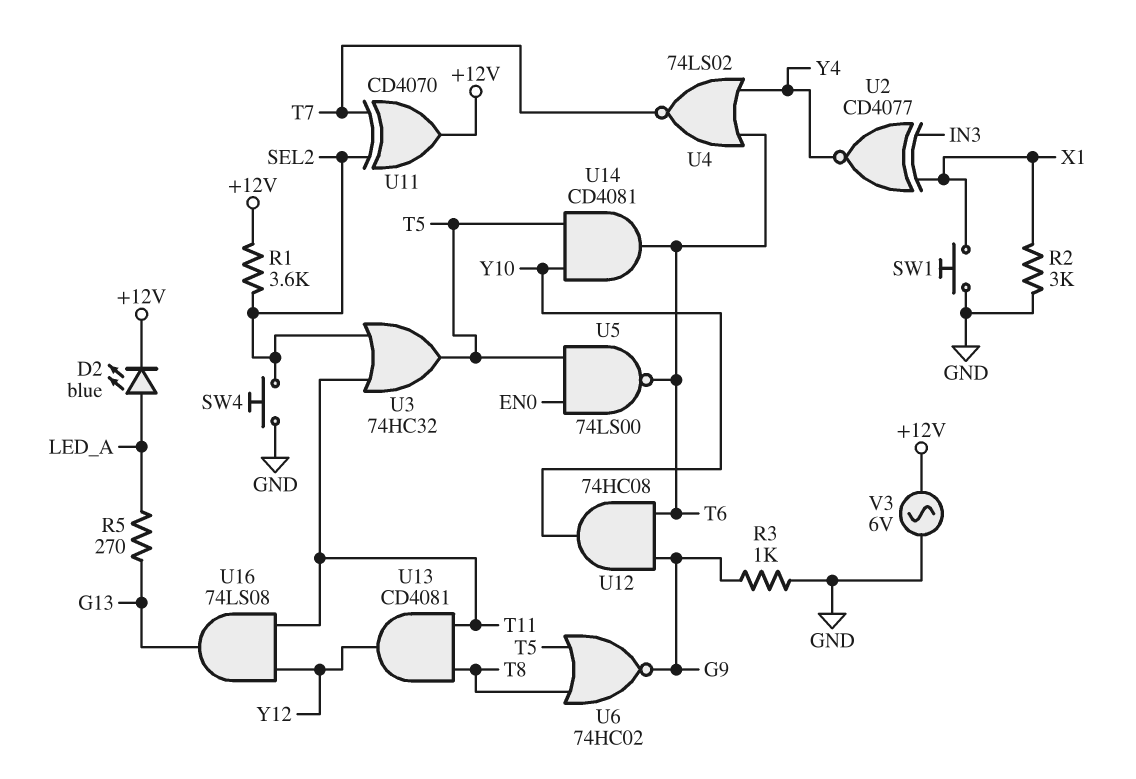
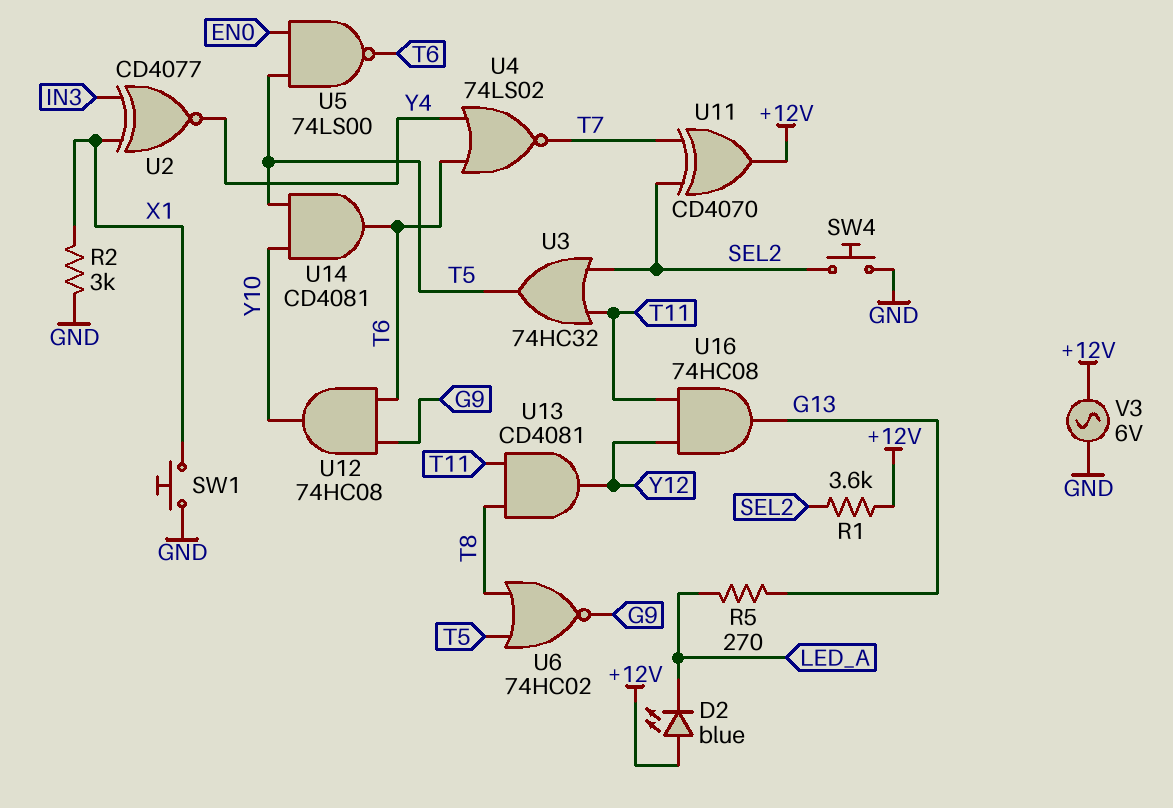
D2: LED blue (A LED_A, K +12V) -> LED blue (A +12V, K LED_A)
R3: 1k (G9, GND) -> none
U16: AND 74LS08 (in T11, in Y12, out G13) -> AND 74HC08 (in T11, in Y12, out G13)

